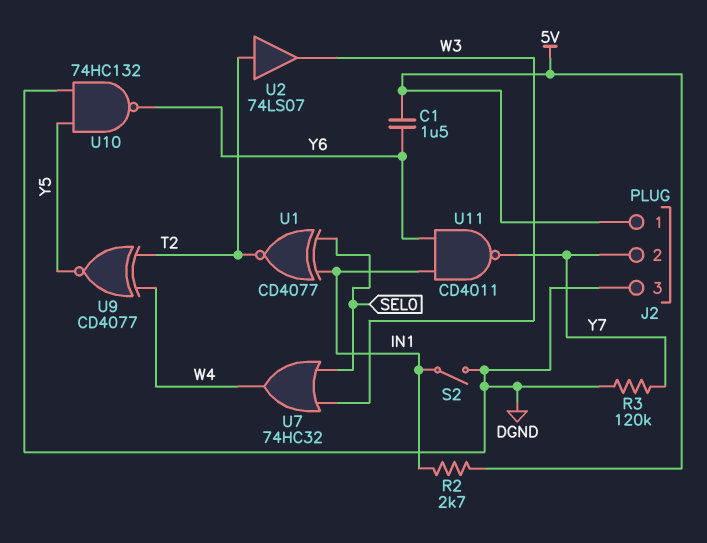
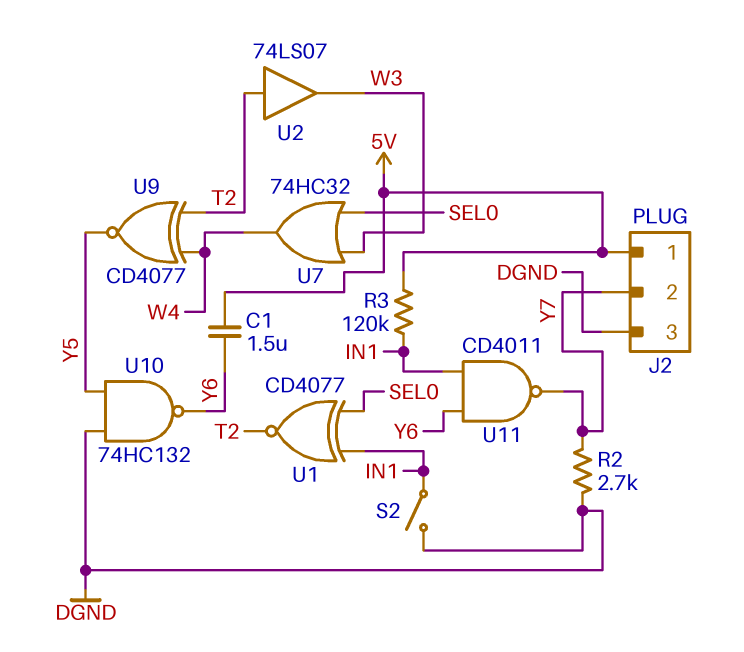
R2: 2.7k (5V, IN1) -> 2.7k (DGND, Y7)
R3: 120k (DGND, Y7) -> 120k (5V, IN1)

